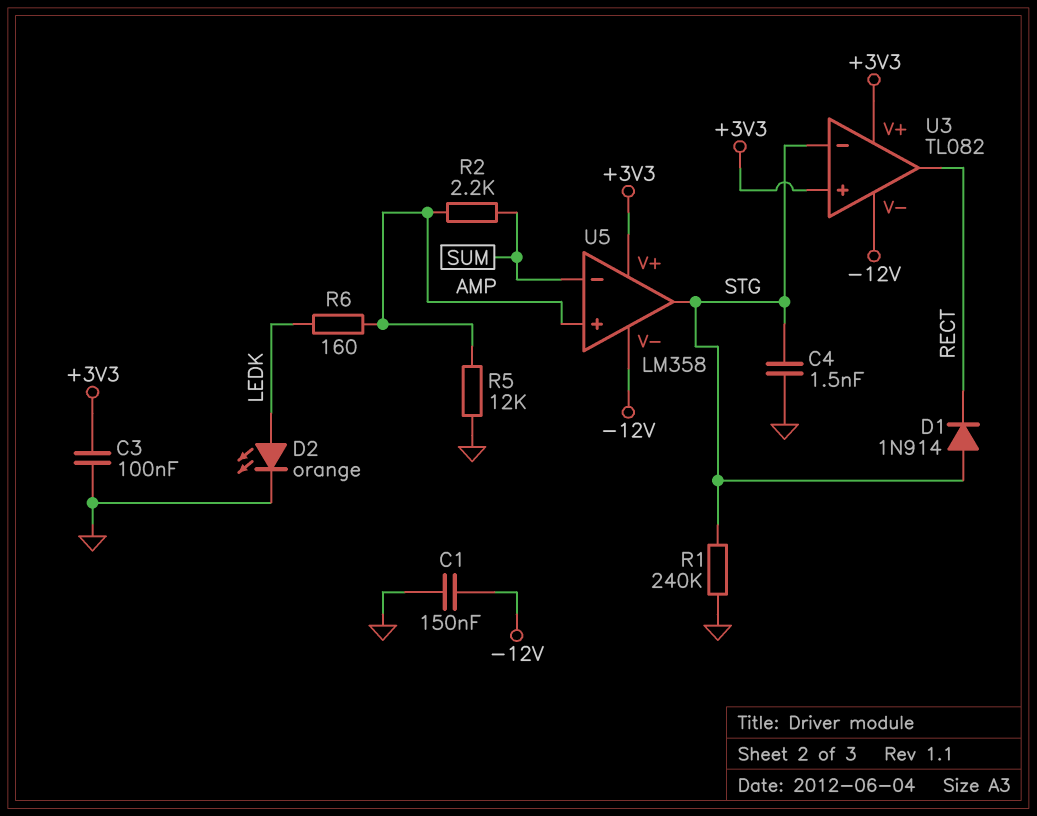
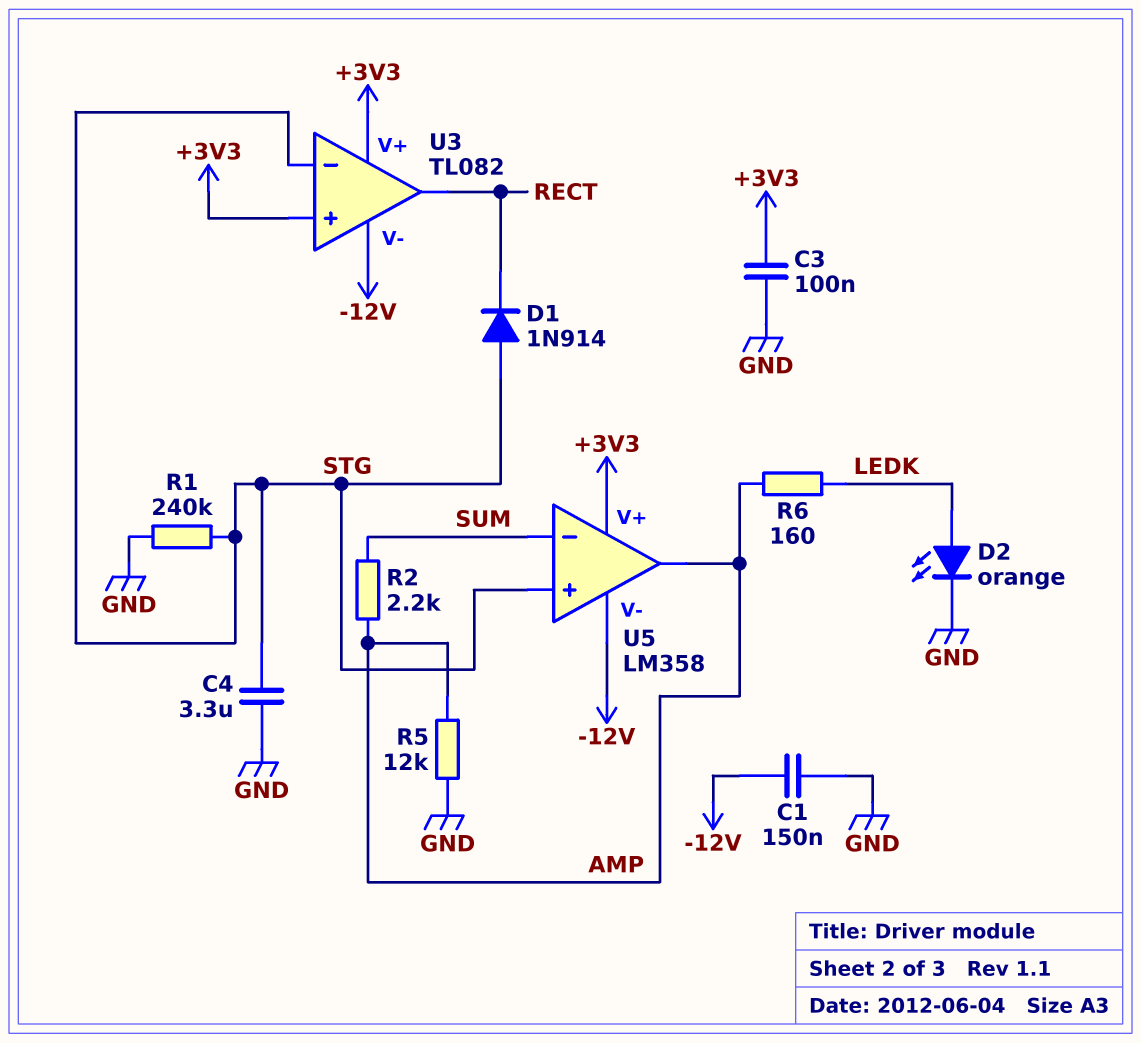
C4: 1.5nF (GND, STG) -> 3.3uF (GND, STG)
U5 pin in+: AMP -> STG
U5 pin out: STG -> AMP

